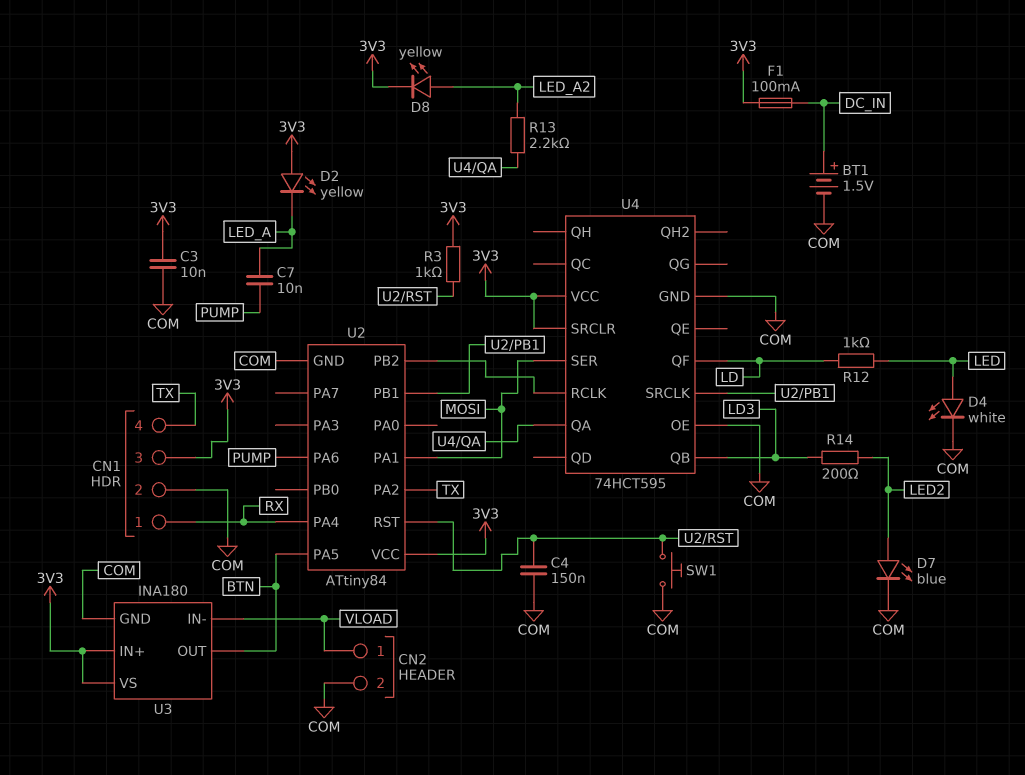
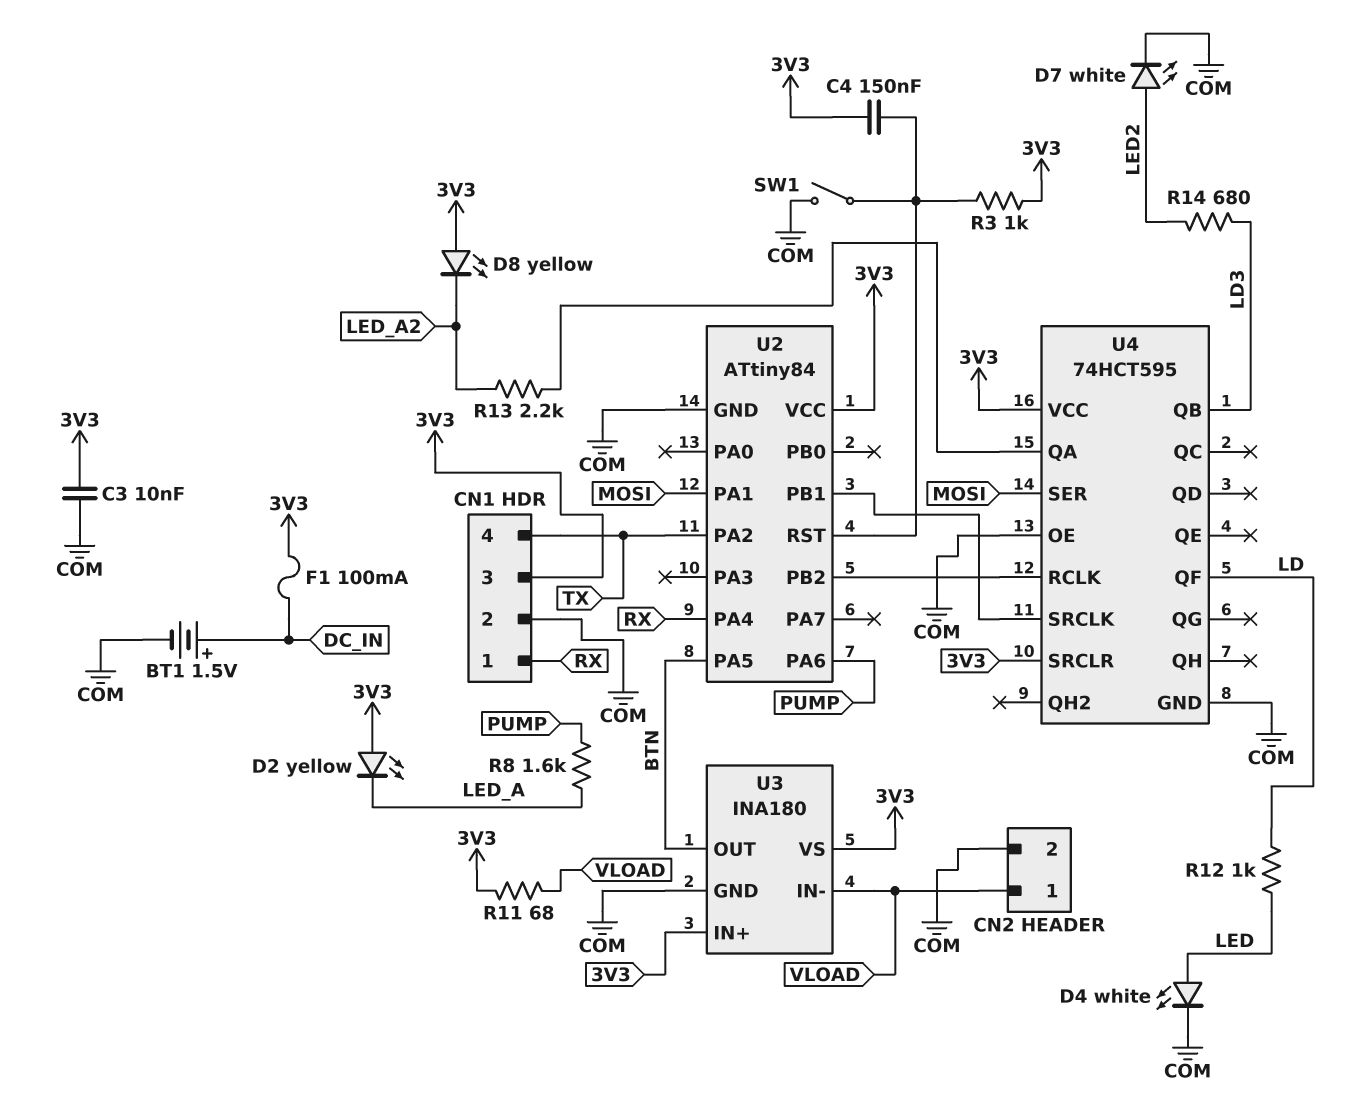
C4: 150nF (COM, U2/RST) -> 150nF (3V3, U2/RST)
C7: 10nF (LED_A, PUMP) -> none
D7: LED blue (A LED2, K COM) -> LED white (A LED2, K COM)
D8: LED yellow (A LED_A2, K 3V3) -> LED yellow (A 3V3, K LED_A2)
R8: none -> 1.6k (LED_A, PUMP)
R11: none -> 68 (3V3, VLOAD)
R14: 200 (LD3, LED2) -> 680 (LD3, LED2)
SW1: button (COM, U2/RST) -> switch (COM, U2/RST)

